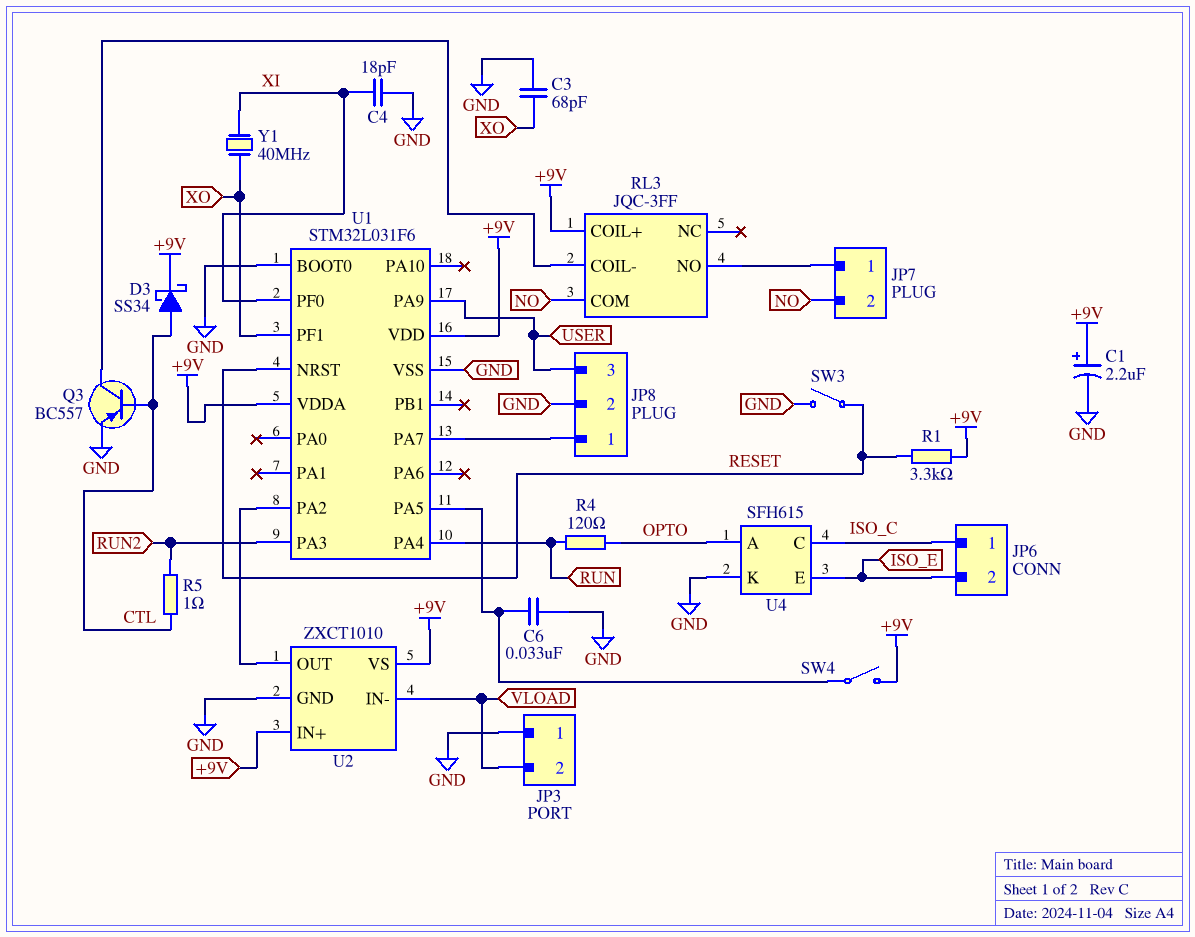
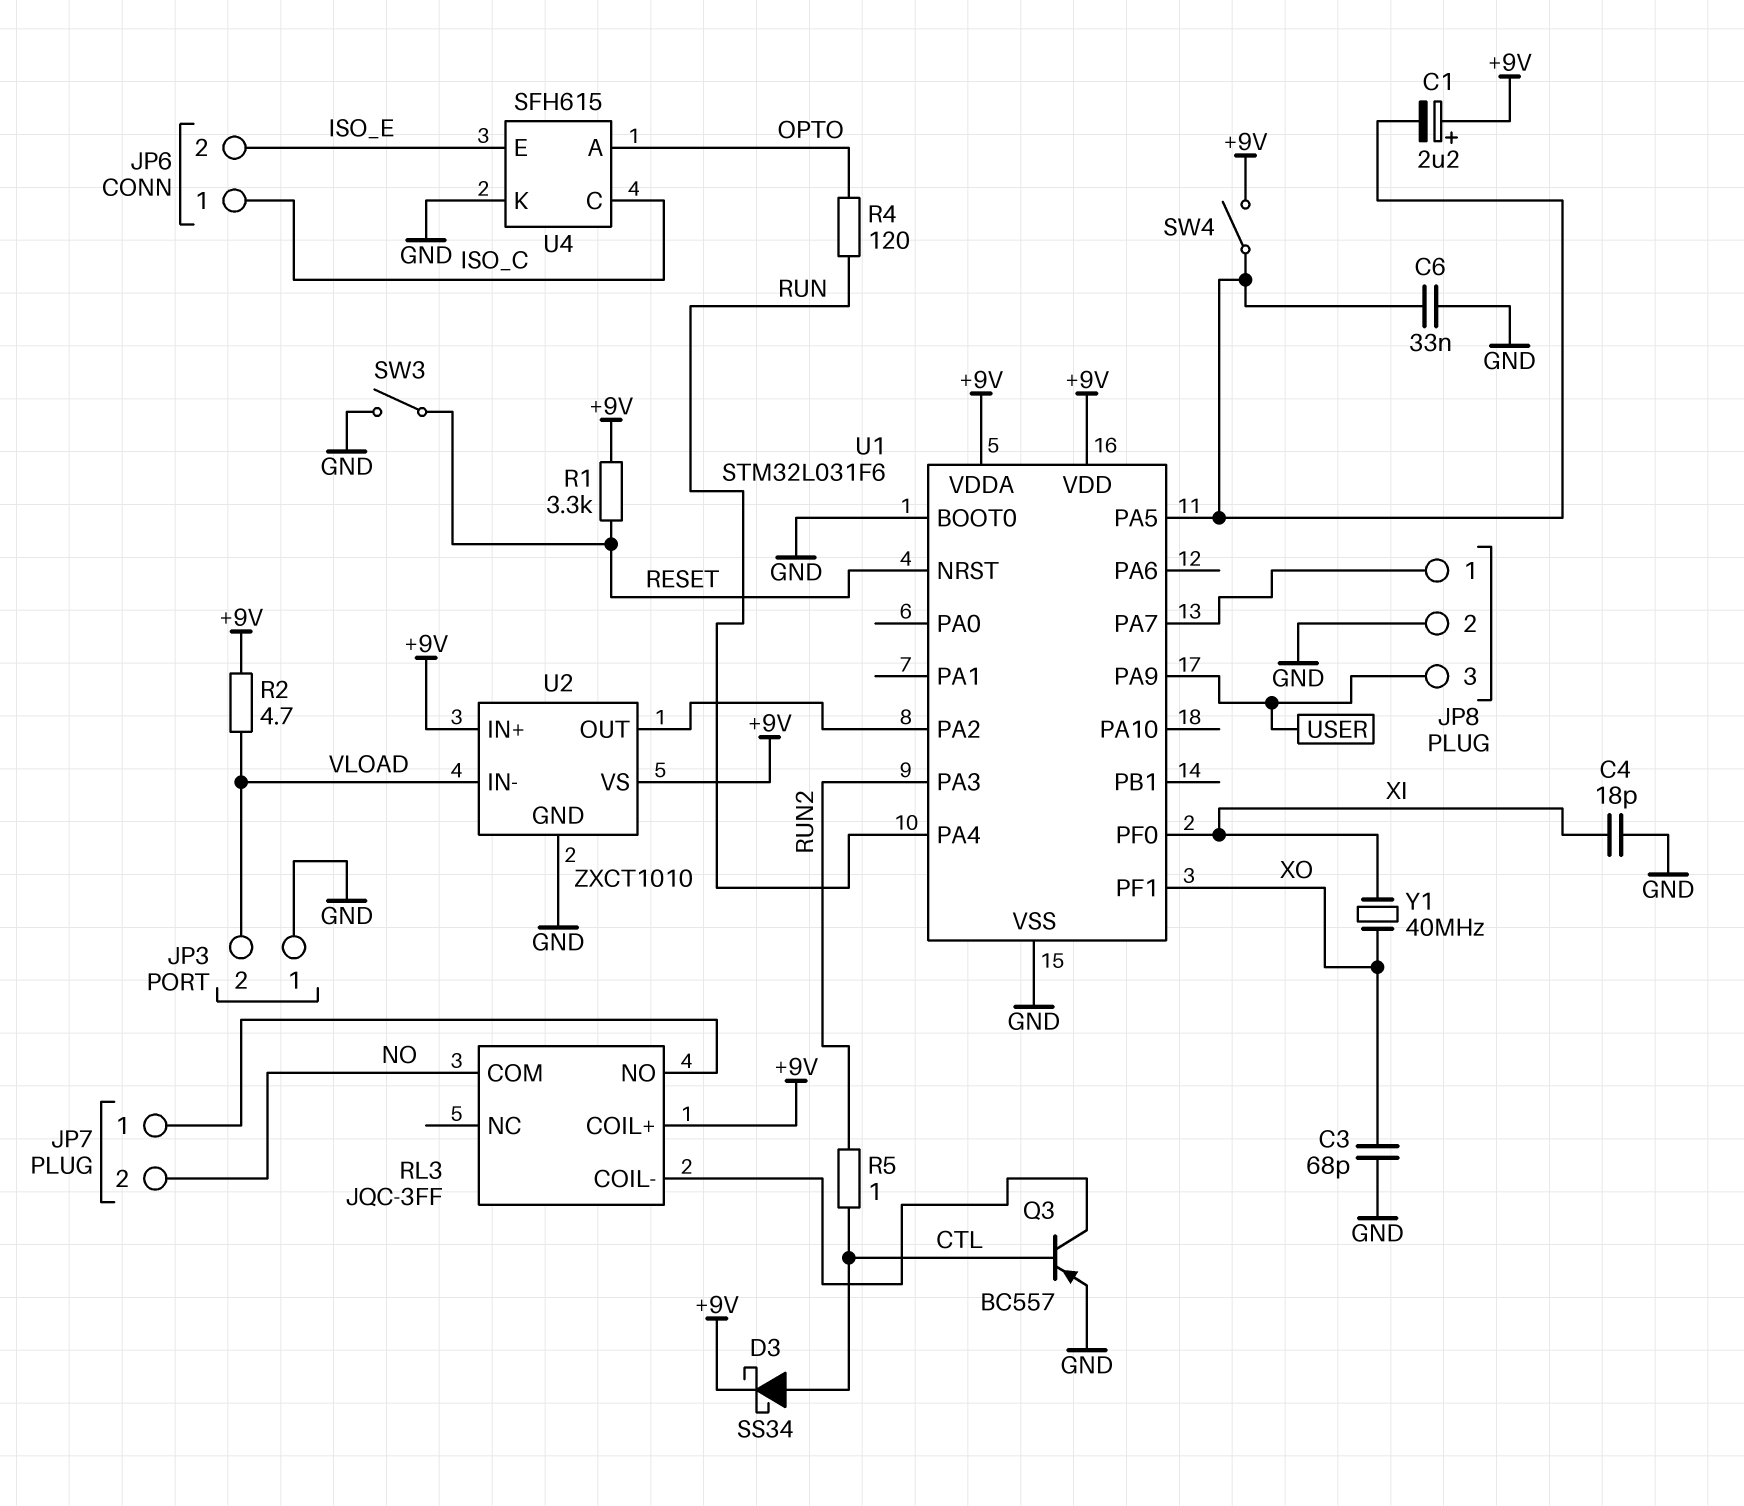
C1: 2.2uF (plus +9V, minus GND) -> 2.2uF (plus +9V, minus U1/PA5)
R2: none -> 4.7 (+9V, VLOAD)

